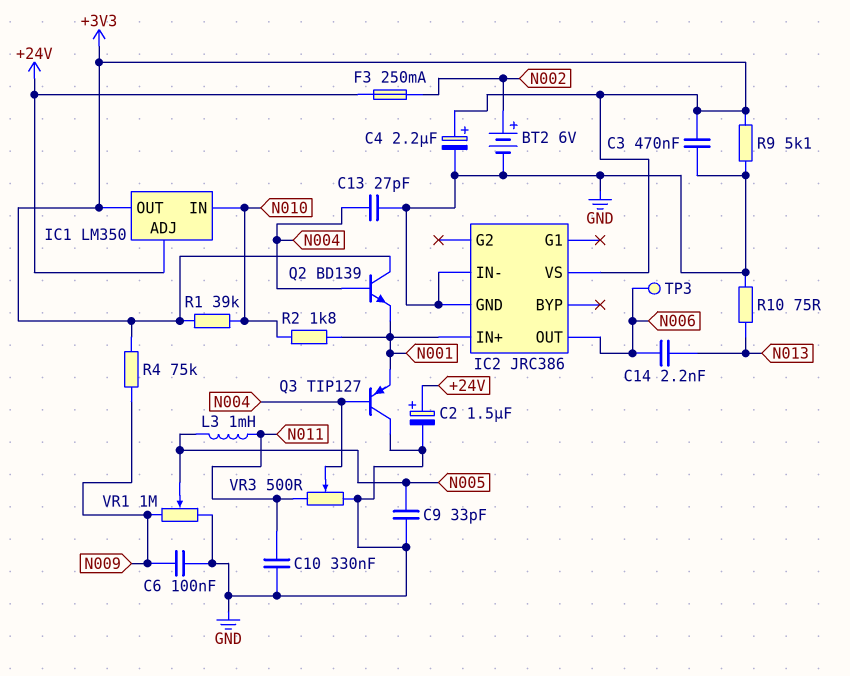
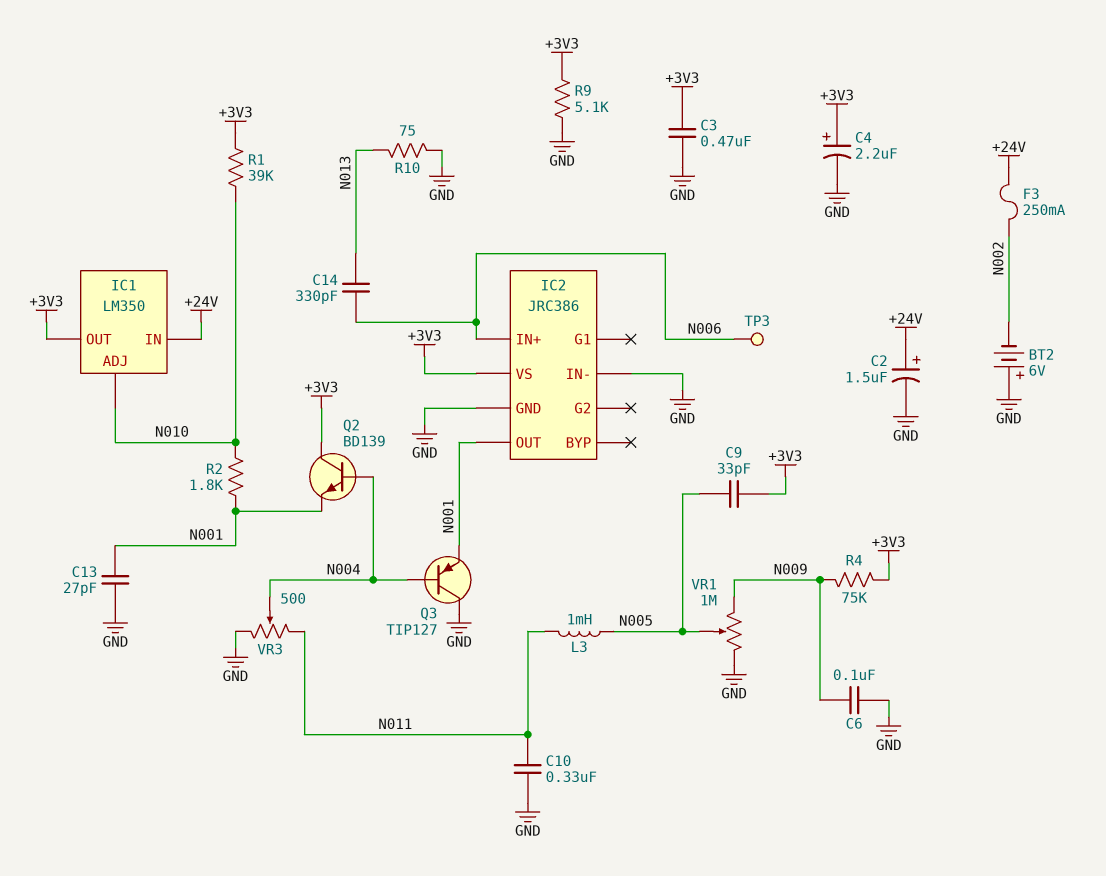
BT2: 6V (plus N002, minus GND) -> 6V (plus GND, minus N002)
C9: 33pF (GND, N005) -> 33pF (+3V3, N005)
C13: 27pF (GND, N004) -> 27pF (GND, N001)
C14: 2.2nF (N006, N013) -> 330pF (N006, N013)
IC1 pin ADJ: +24V -> N010
IC1 pin IN: N010 -> +24V
IC2 pin IN+: N001 -> N006
IC2 pin OUT: N006 -> N001

